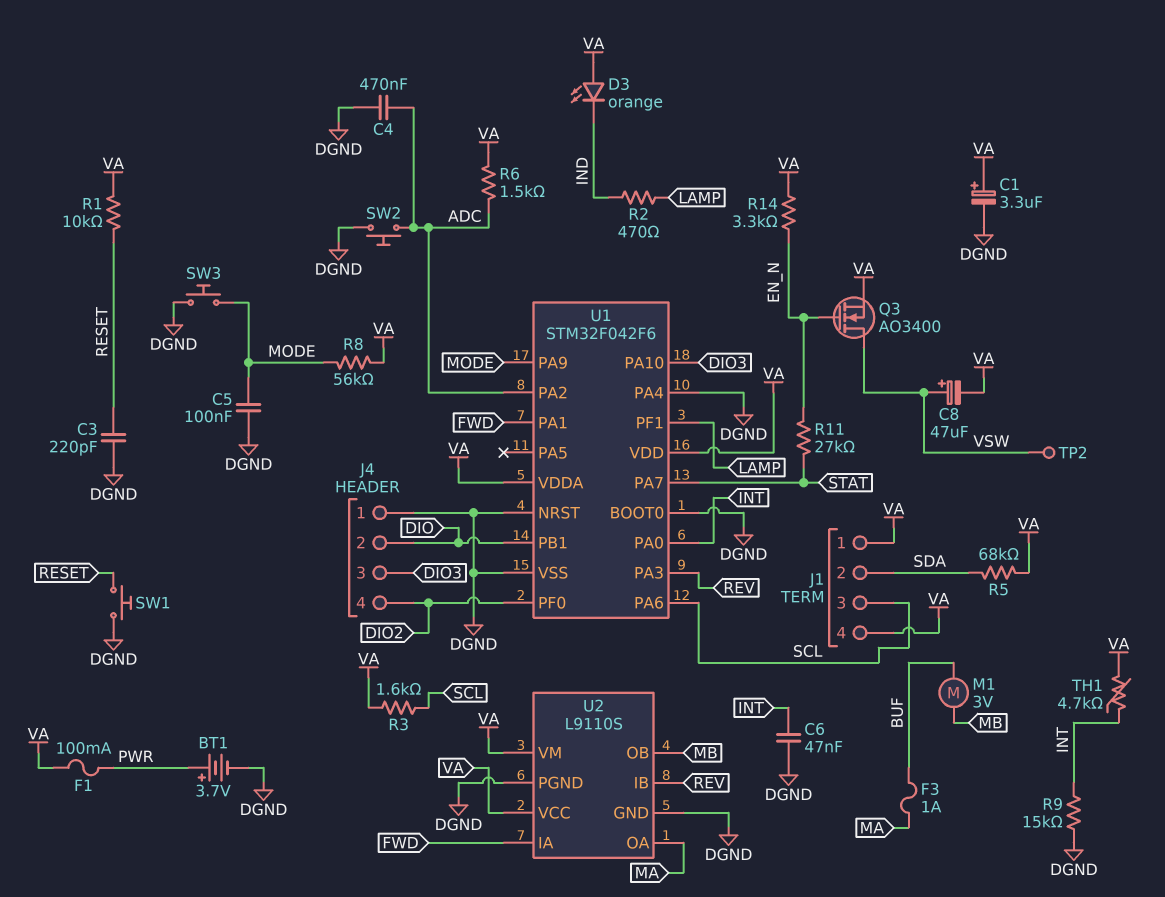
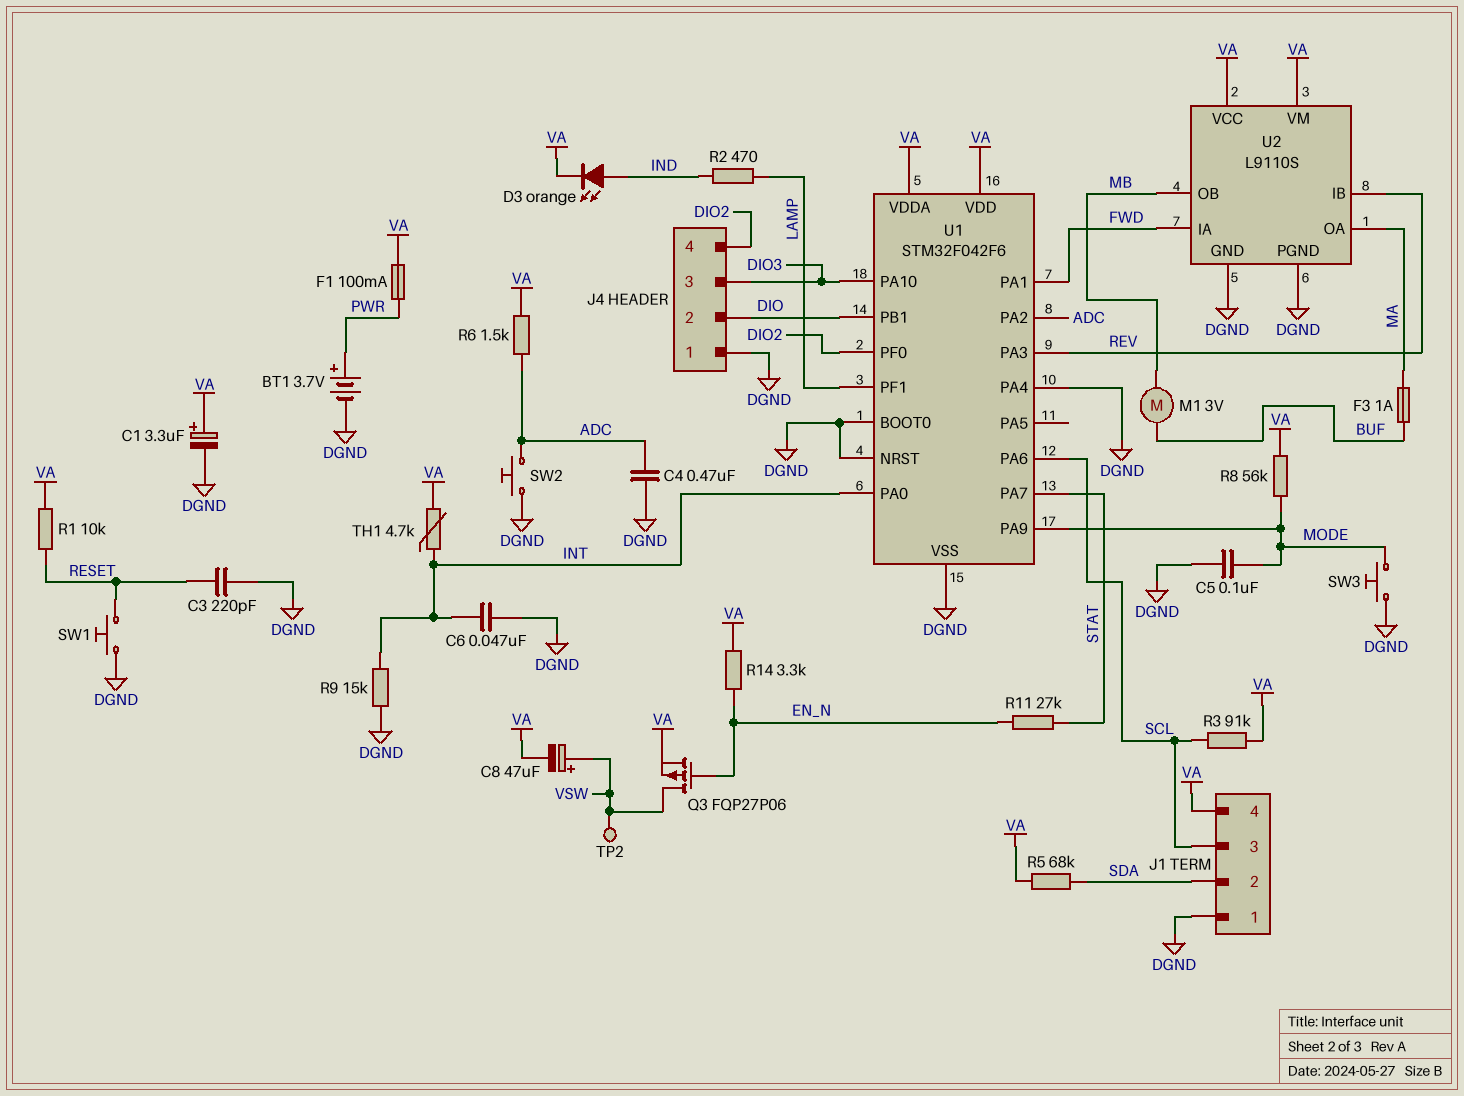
D3: LED orange (A VA, K IND) -> LED orange (A IND, K VA)
J1 pin 1: VA -> DGND
Q3: NMOS AO3400 (G EN_N, D VSW, S VA) -> PMOS FQP27P06 (G EN_N, D VSW, S VA)
R3: 1.6k (SCL, VA) -> 91k (SCL, VA)

